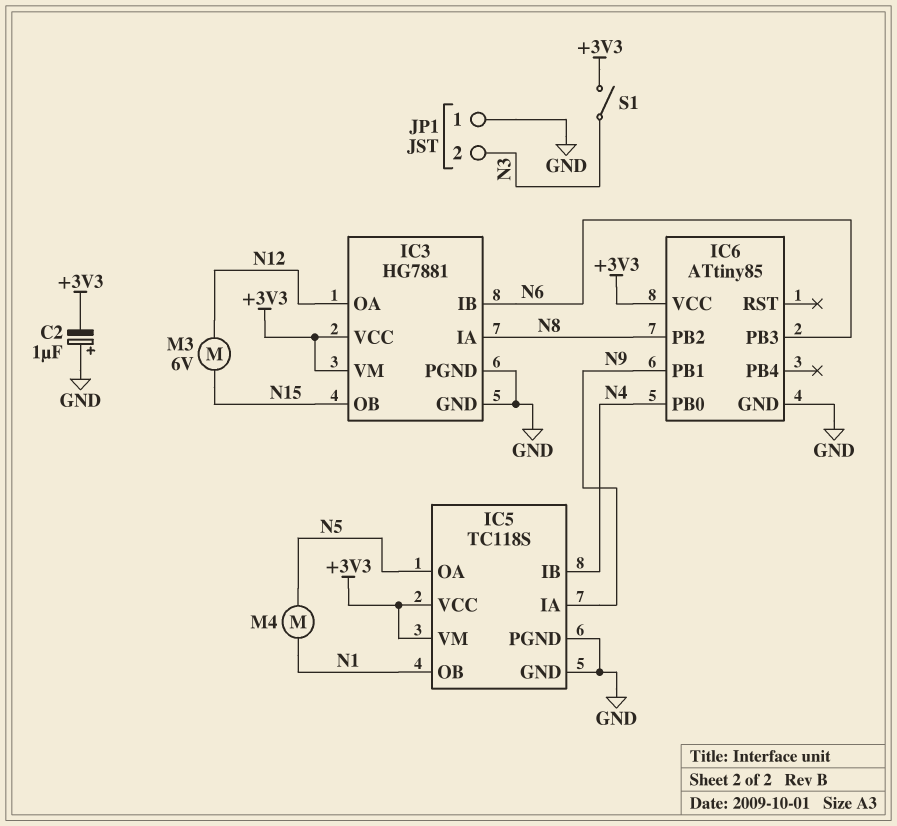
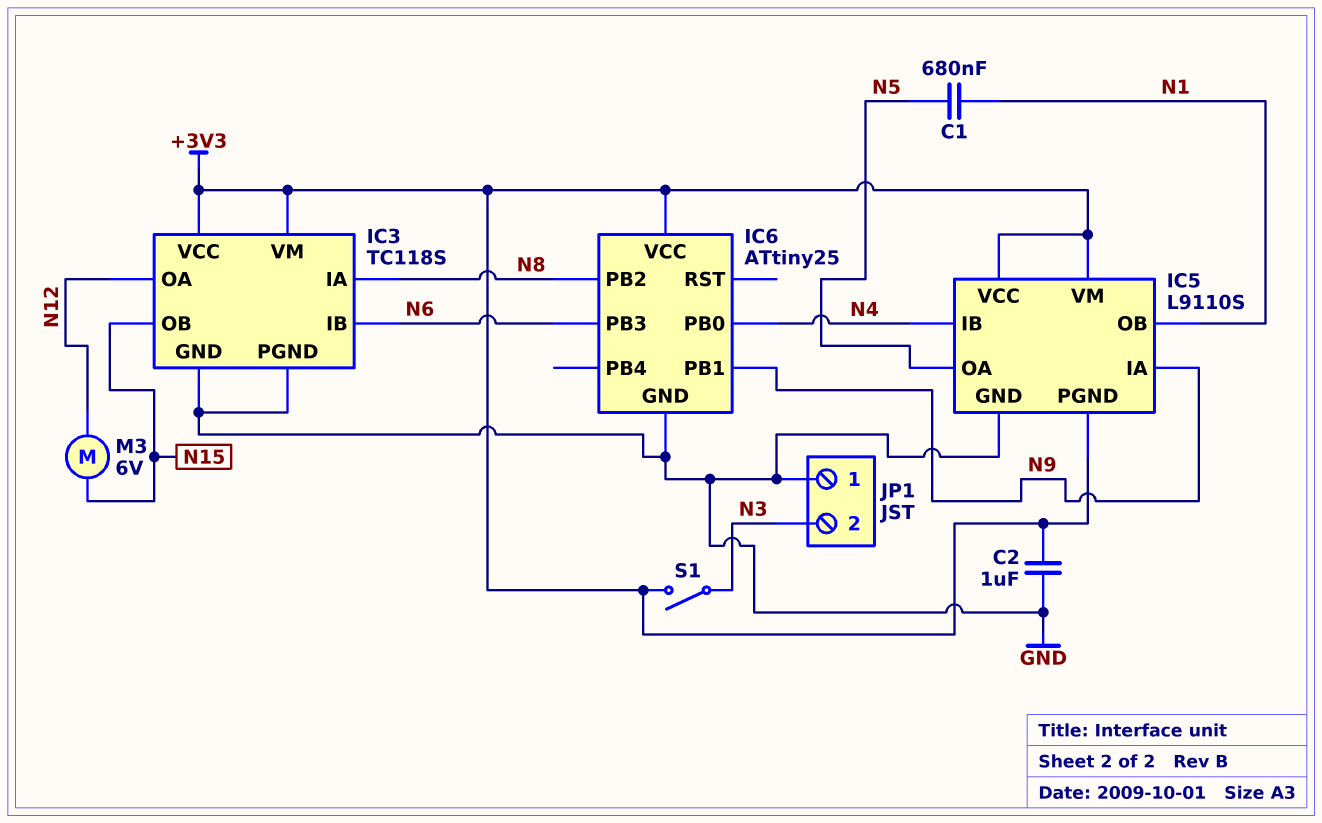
C1: none -> 680nF (N1, N5)
C2: 1uF (plus GND, minus +3V3) -> 1uF (+3V3, GND)
IC3: HG7881 -> TC118S
IC5: TC118S -> L9110S
IC5 pin PGND: GND -> +3V3
IC6: ATtiny85 -> ATtiny25
M4: motor (N1, N5) -> none

